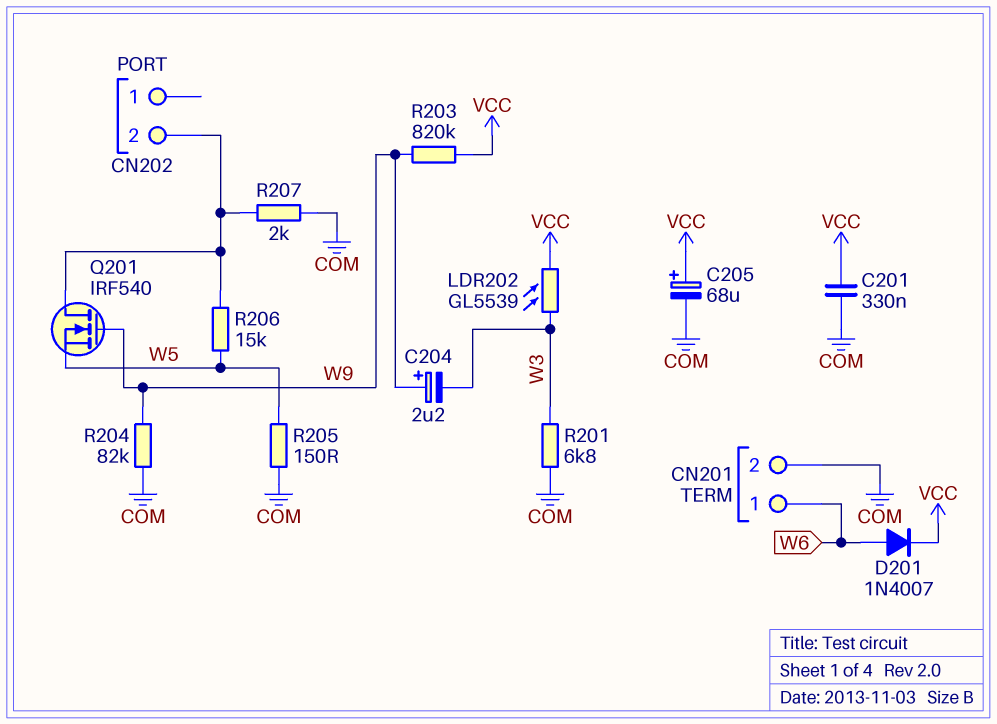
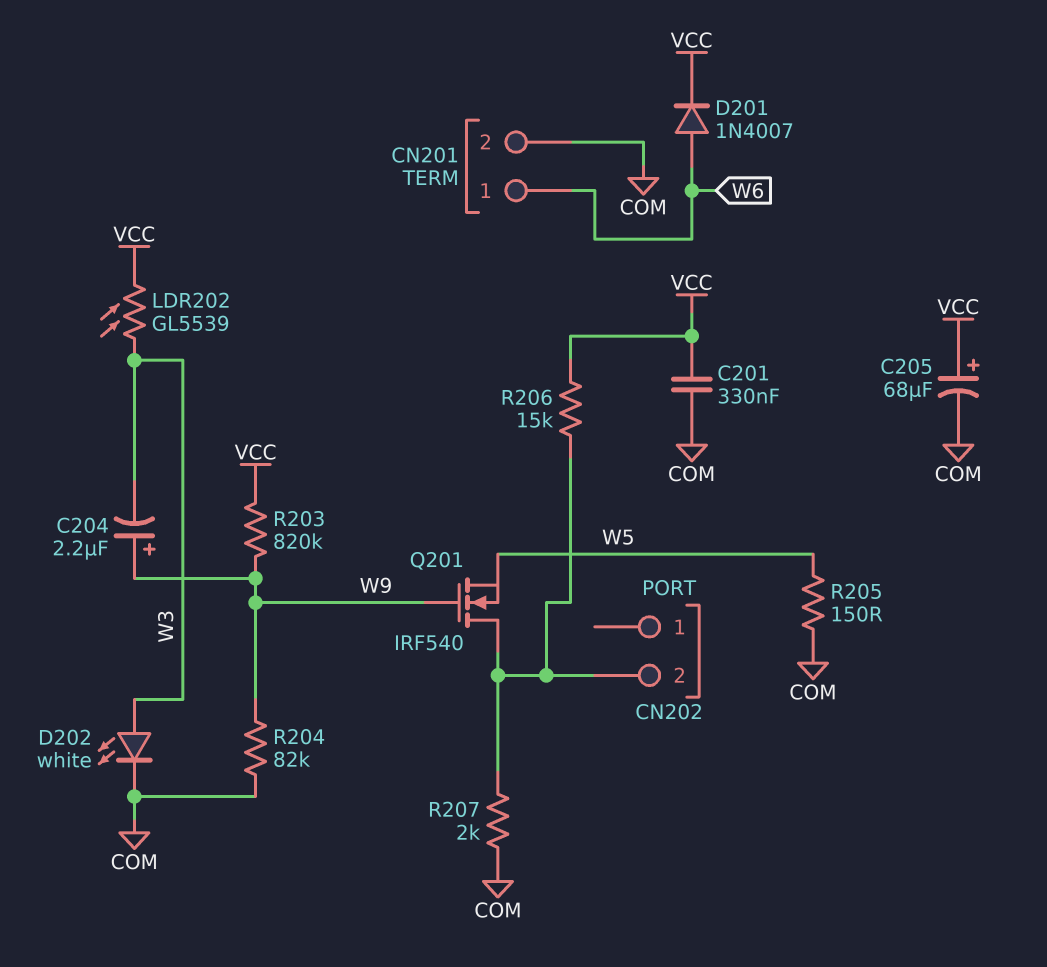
D202: none -> LED white (A W3, K COM)
R201: 6.8k (COM, W3) -> none
R206: 15k (CN202/2, W5) -> 15k (CN202/2, VCC)

